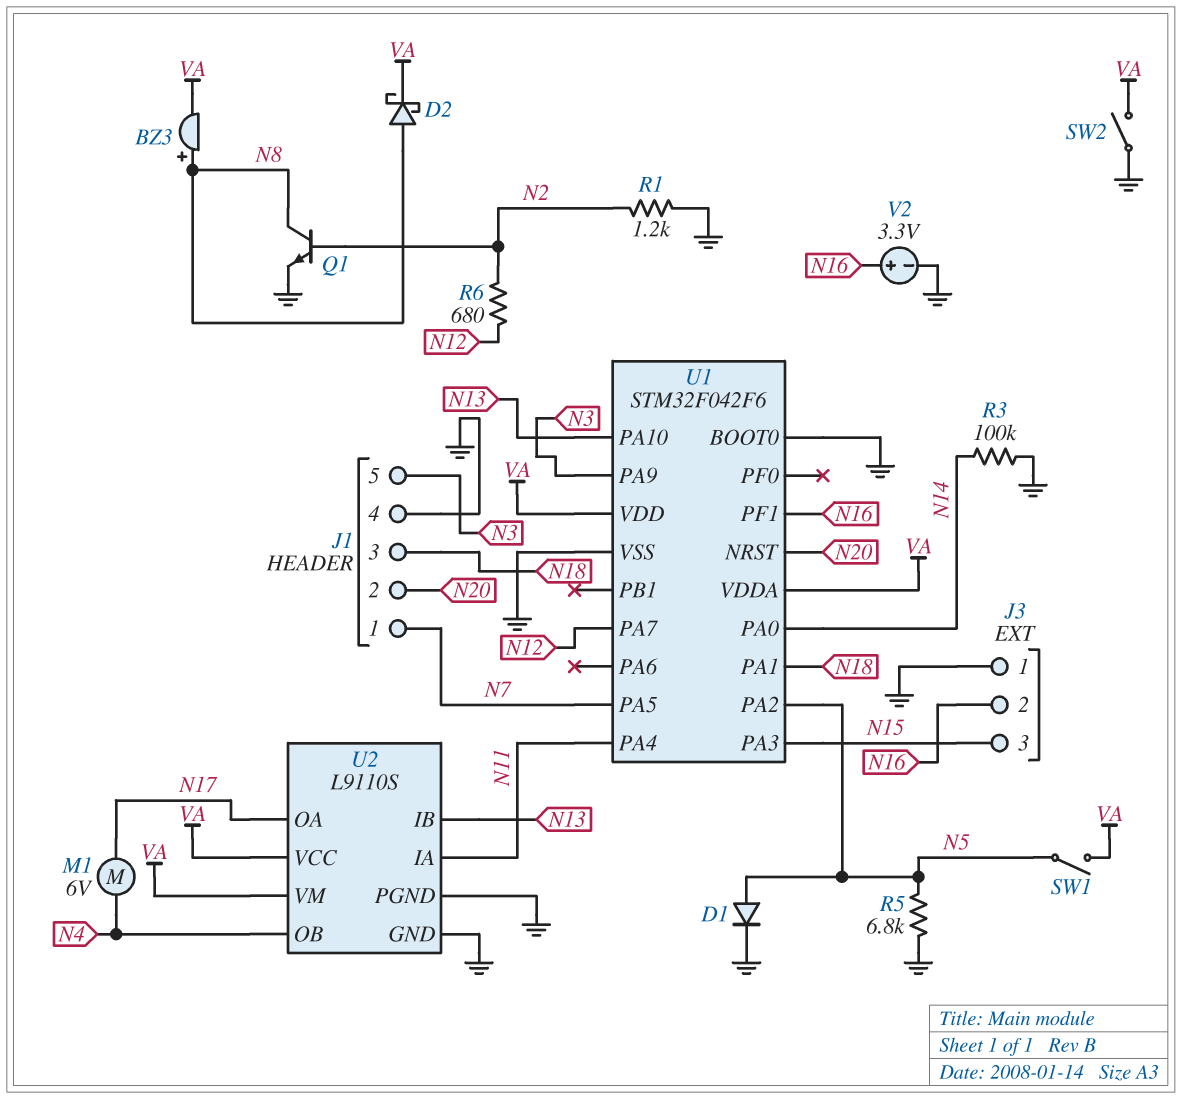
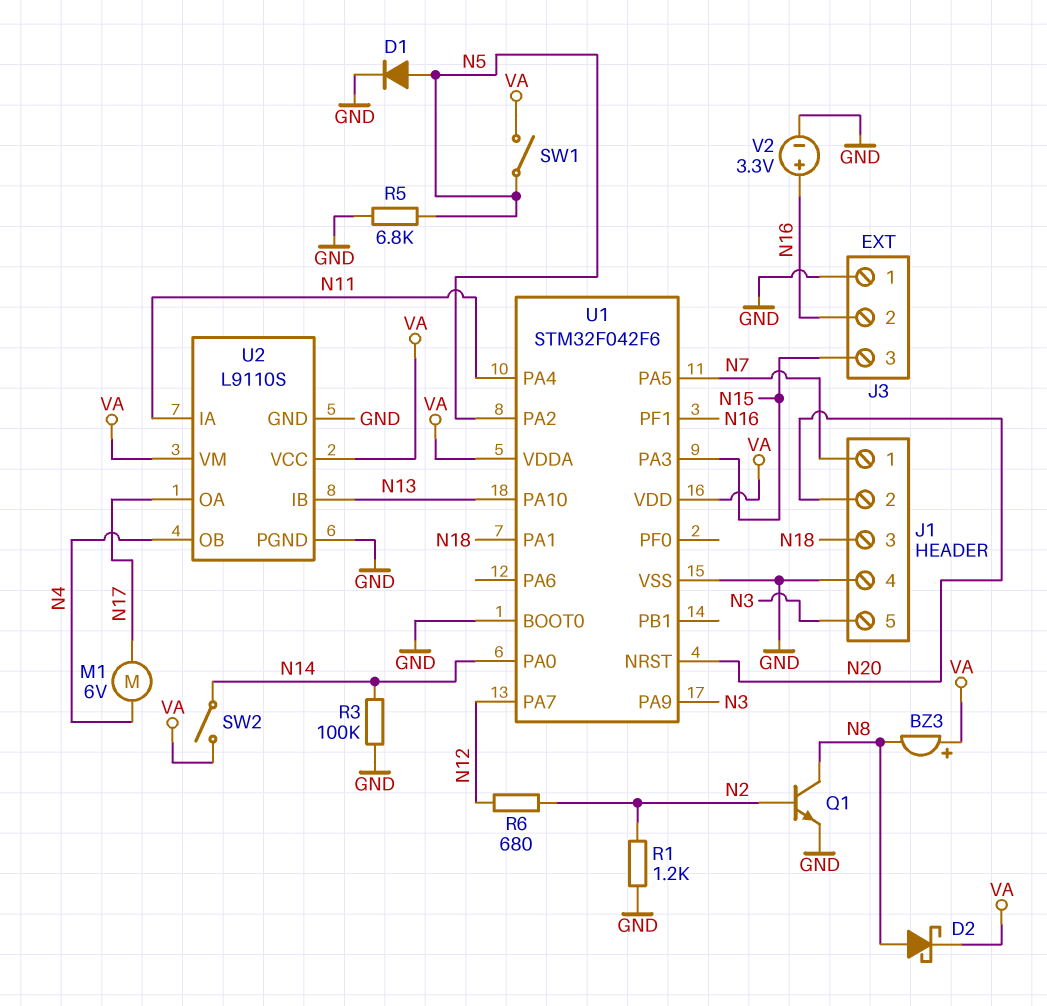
BZ3: buzzer (plus N8, minus VA) -> buzzer (plus VA, minus N8)
SW2: switch (GND, VA) -> switch (N14, VA)

